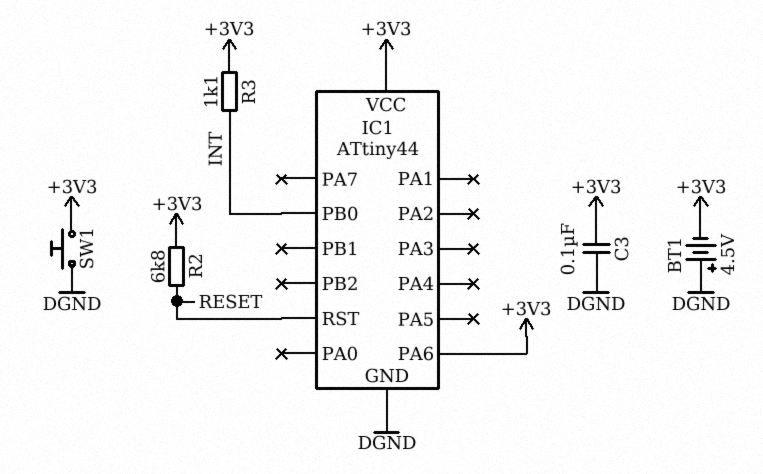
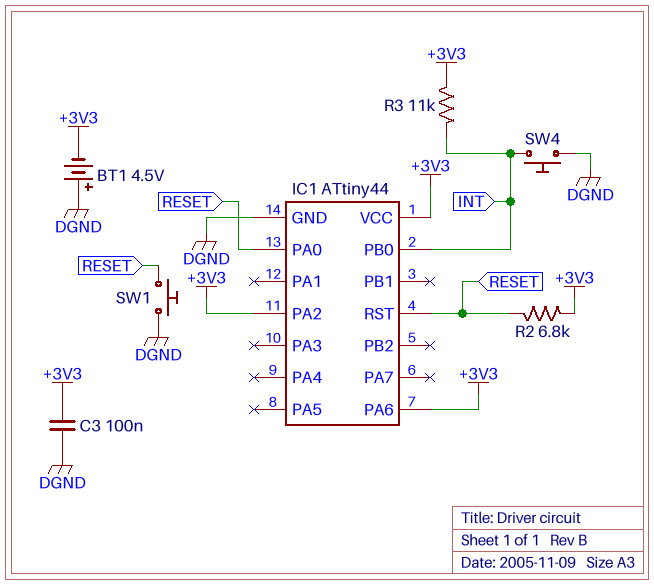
IC1 pin PA0: none -> RESET
IC1 pin PA2: none -> +3V3
R3: 1.1k (+3V3, INT) -> 11k (+3V3, INT)
SW1: button (+3V3, DGND) -> button (DGND, RESET)
SW4: none -> button (DGND, INT)

